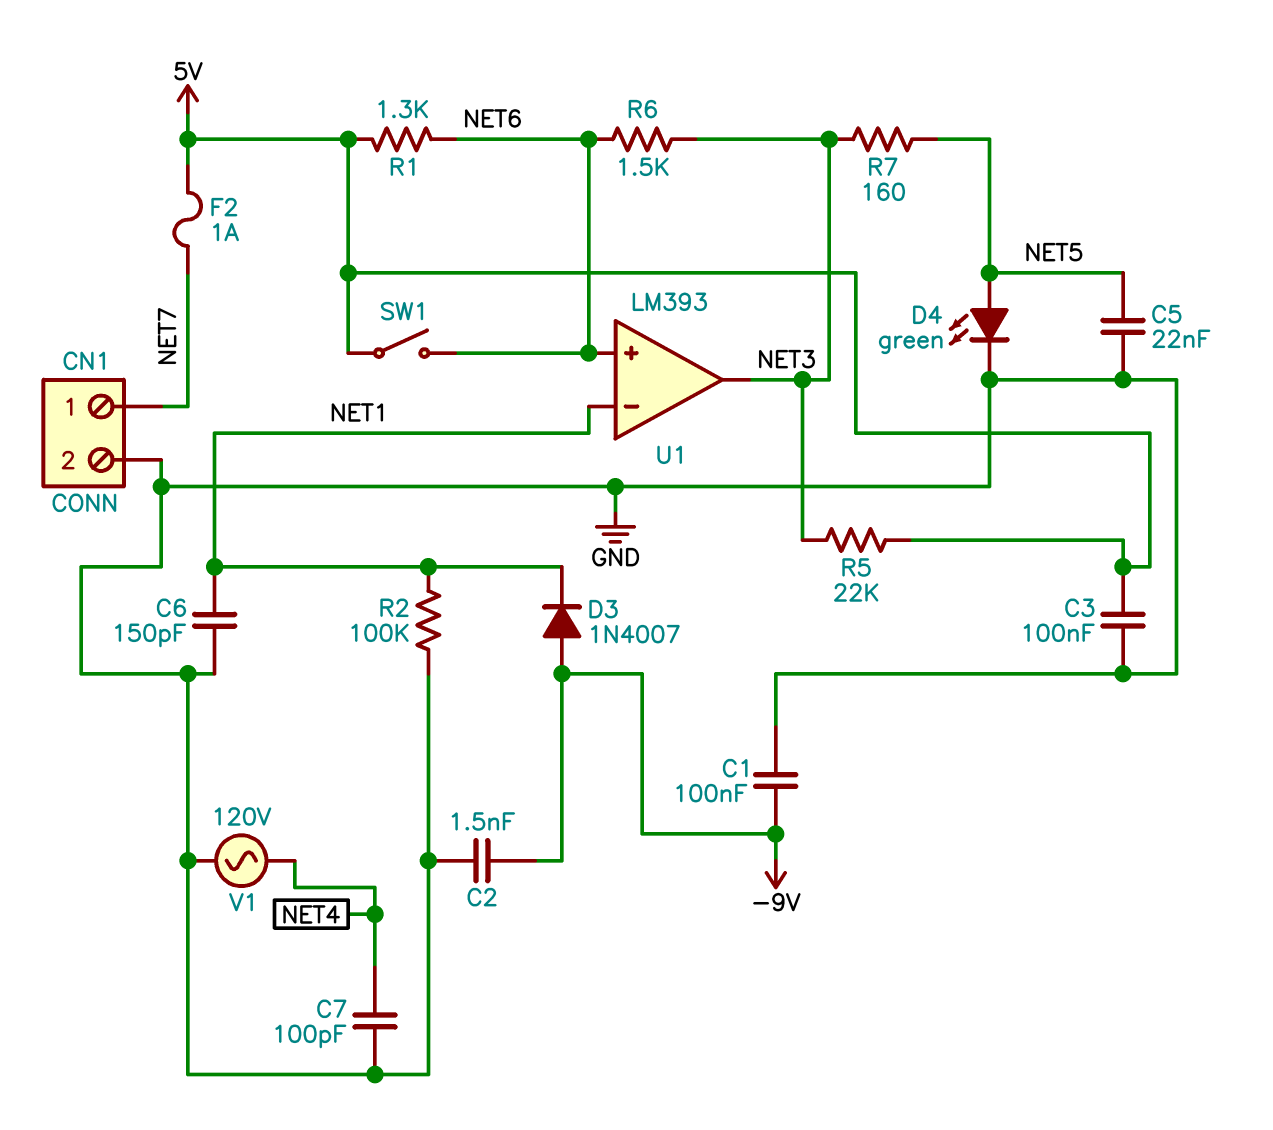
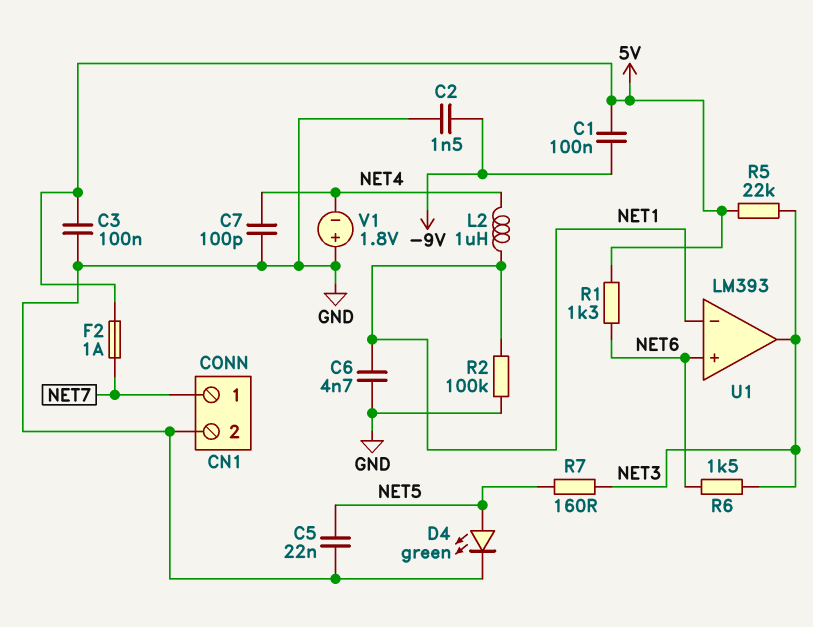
C1: 100nF (-9V, GND) -> 100nF (-9V, 5V)
C6: 150pF (GND, NET1) -> 4.7nF (GND, NET1)
D3: diode 1N4007 (A -9V, K NET1) -> none
L2: none -> 1uH (NET1, NET4)
SW1: switch (5V, NET6) -> none
V1: AC 120V (GND, NET4) -> 1.8V (plus GND, minus NET4)

